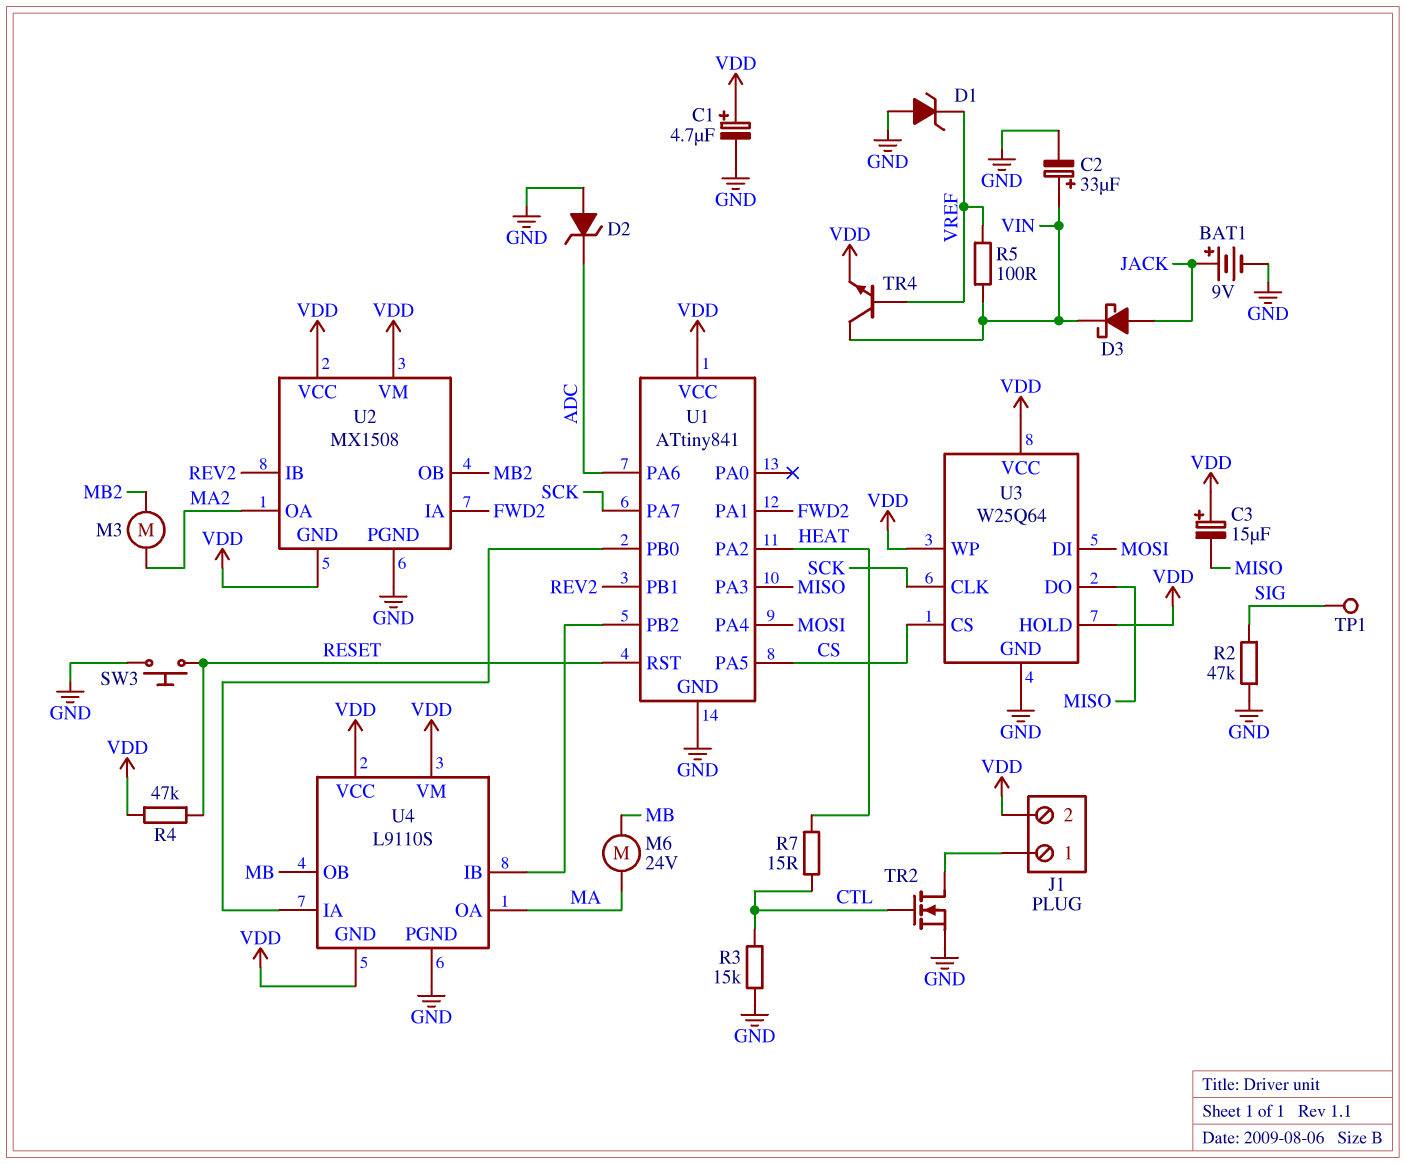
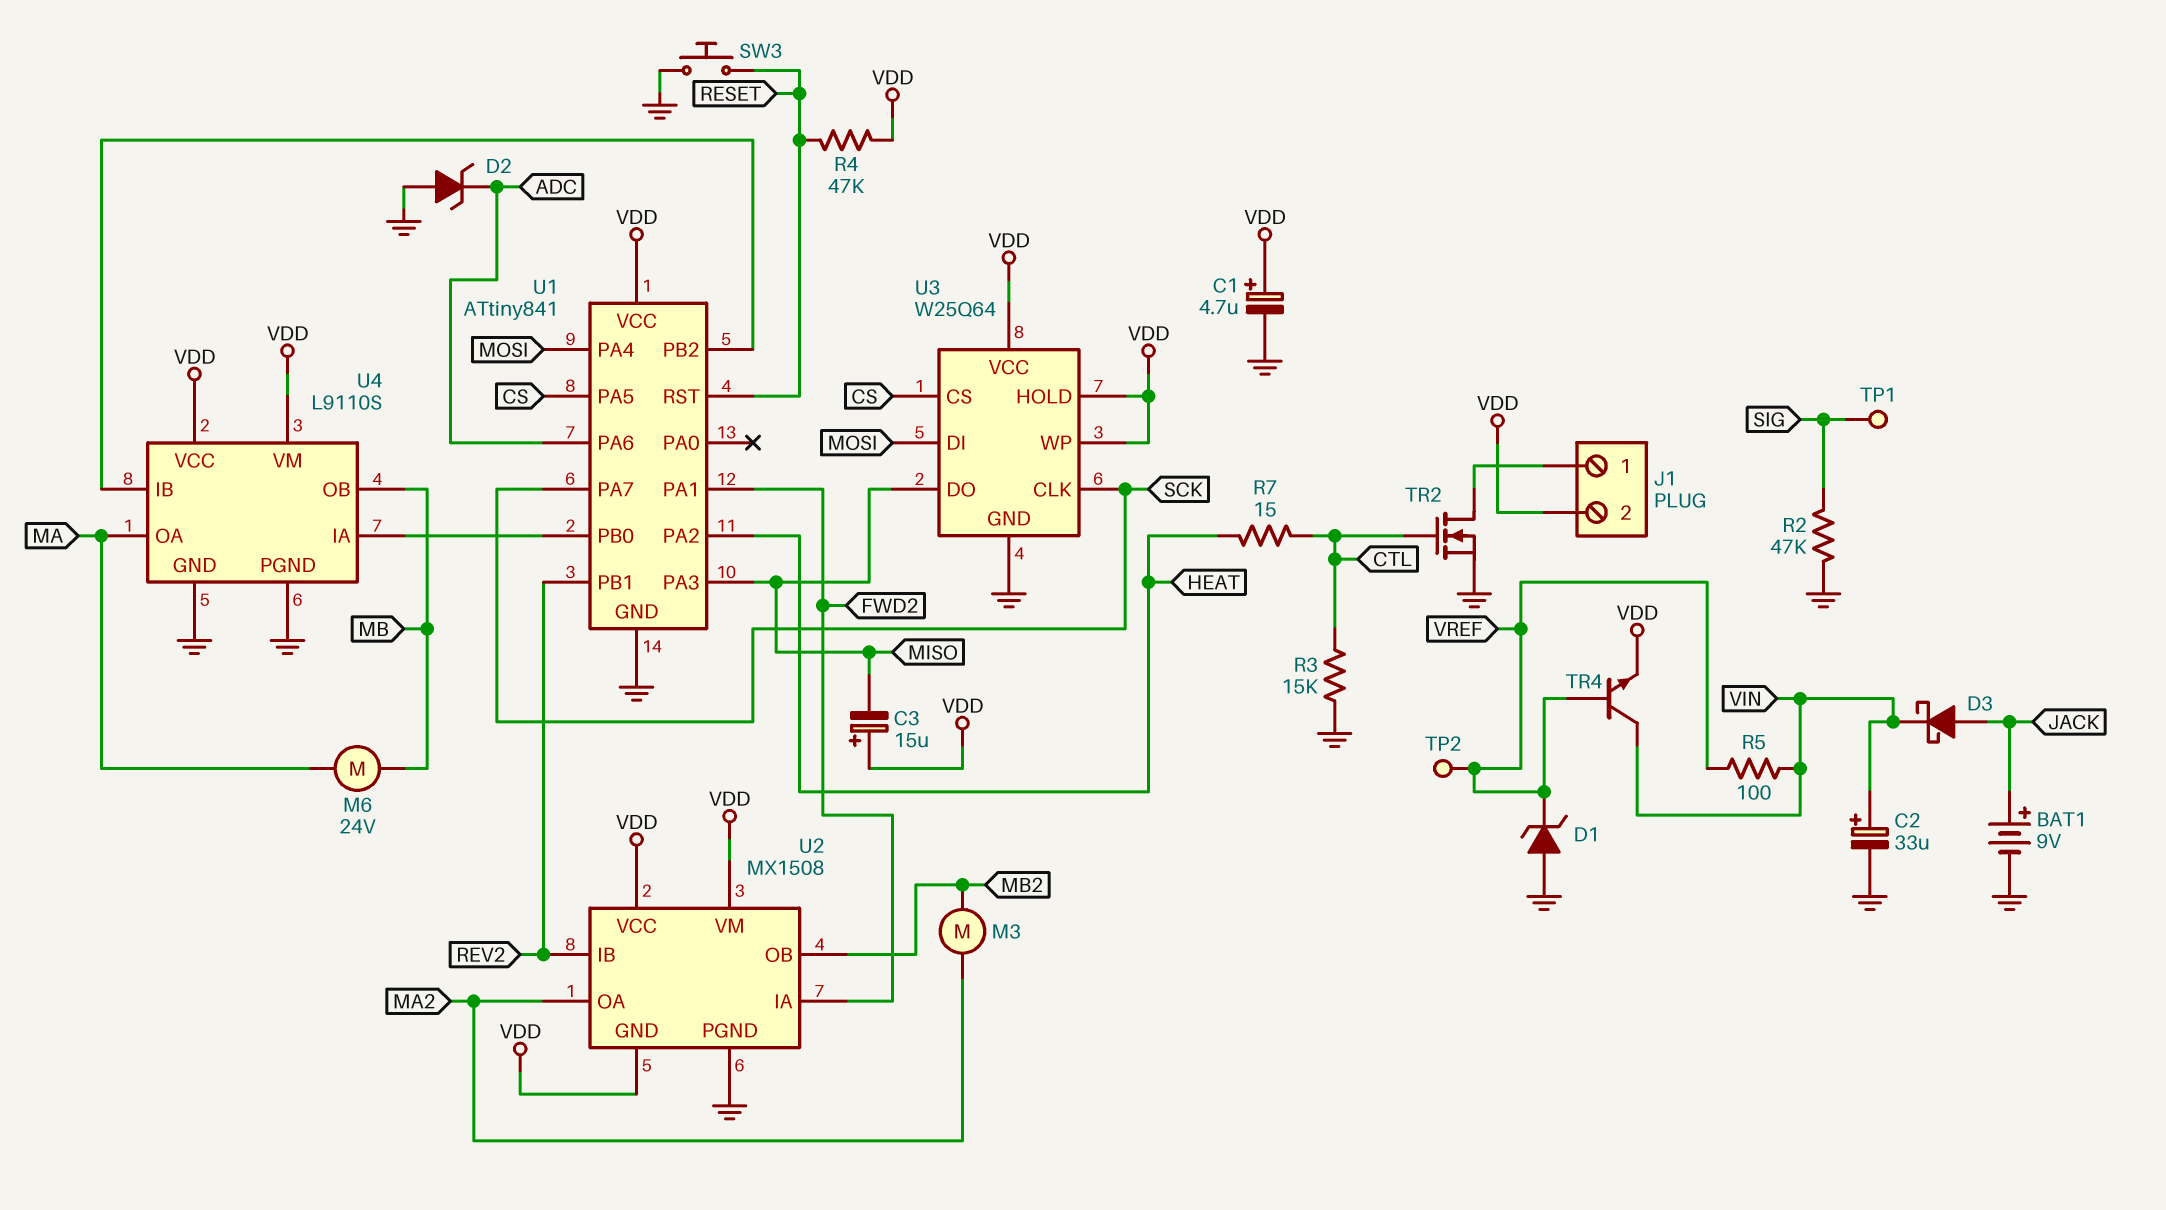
TP2: none -> test point (VREF)
U4 pin GND: VDD -> GND

